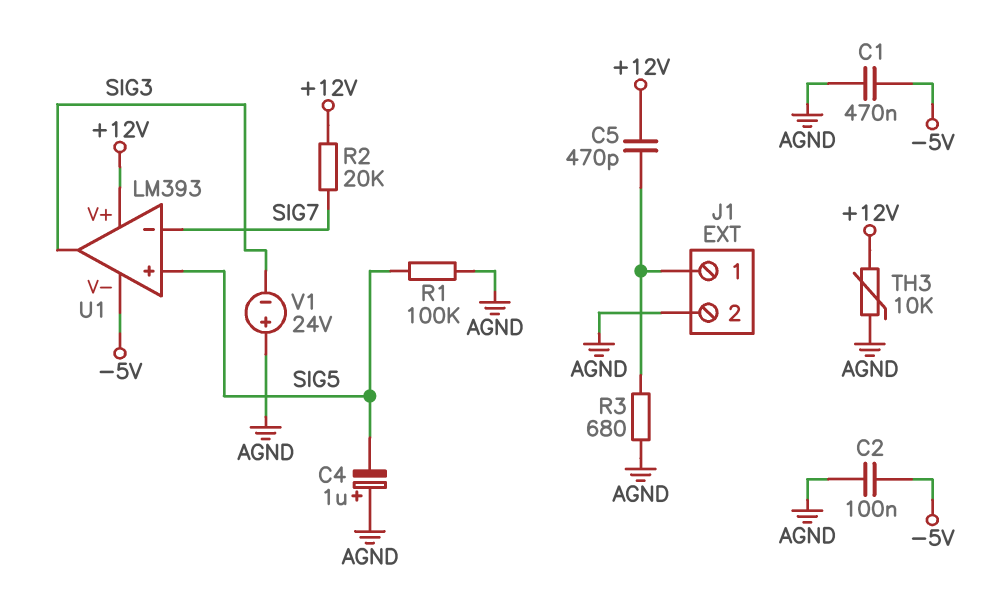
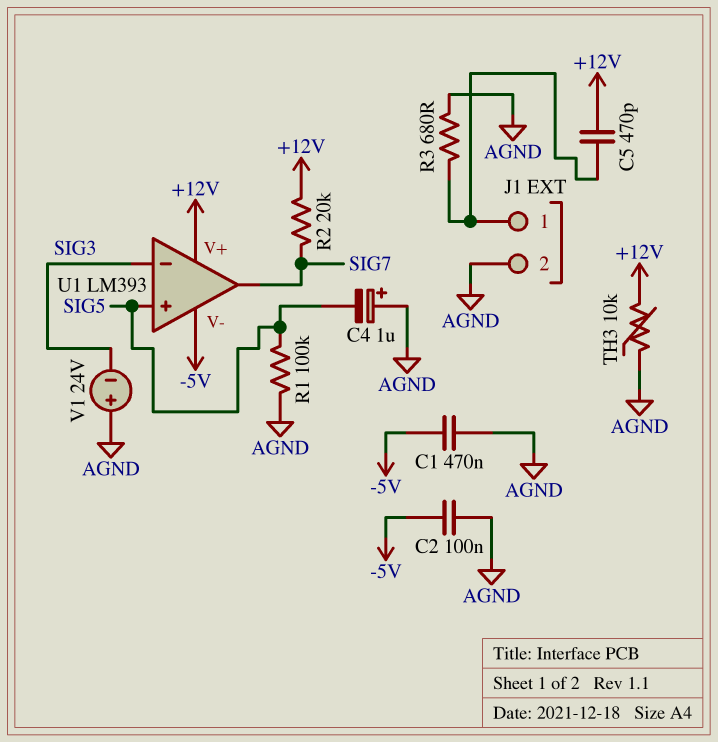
U1 pin in-: SIG7 -> SIG3
U1 pin out: SIG3 -> SIG7

